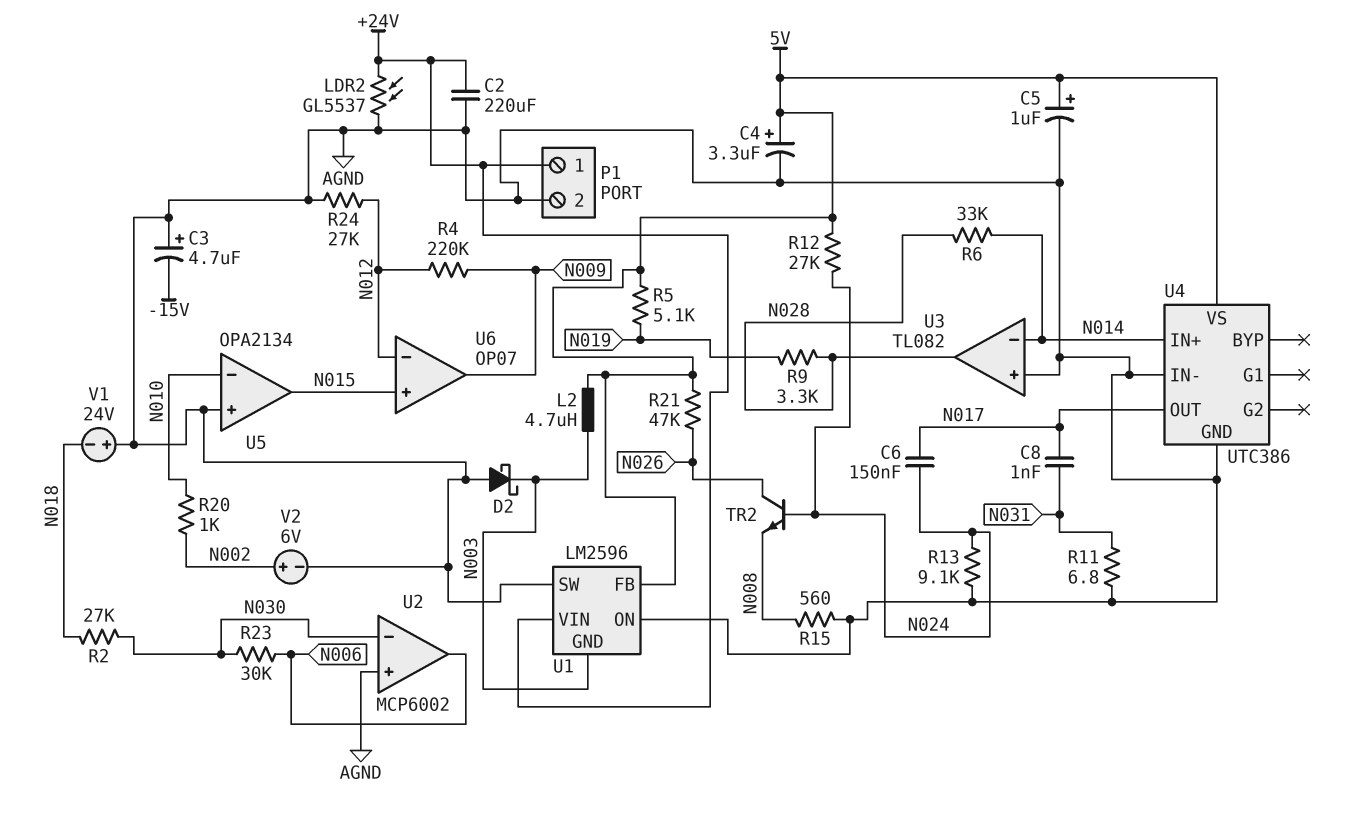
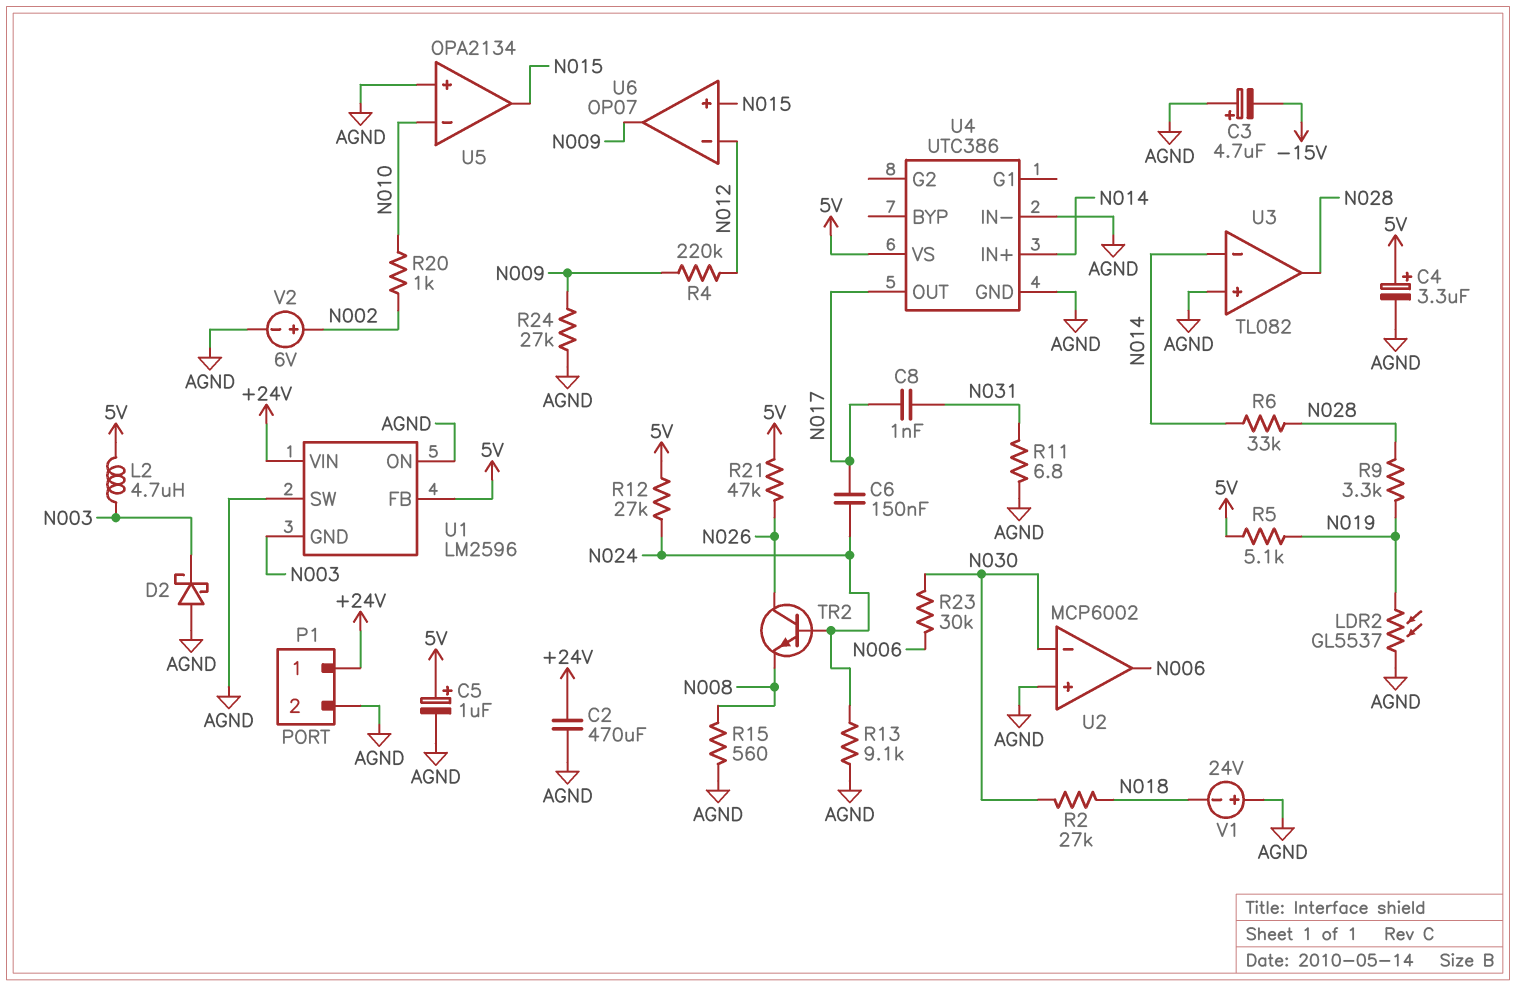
C2: 220uF (+24V, AGND) -> 470uF (+24V, AGND)
LDR2: GL5537 (+24V, AGND) -> GL5537 (AGND, N019)
R24: 27k (AGND, N012) -> 27k (AGND, N009)

